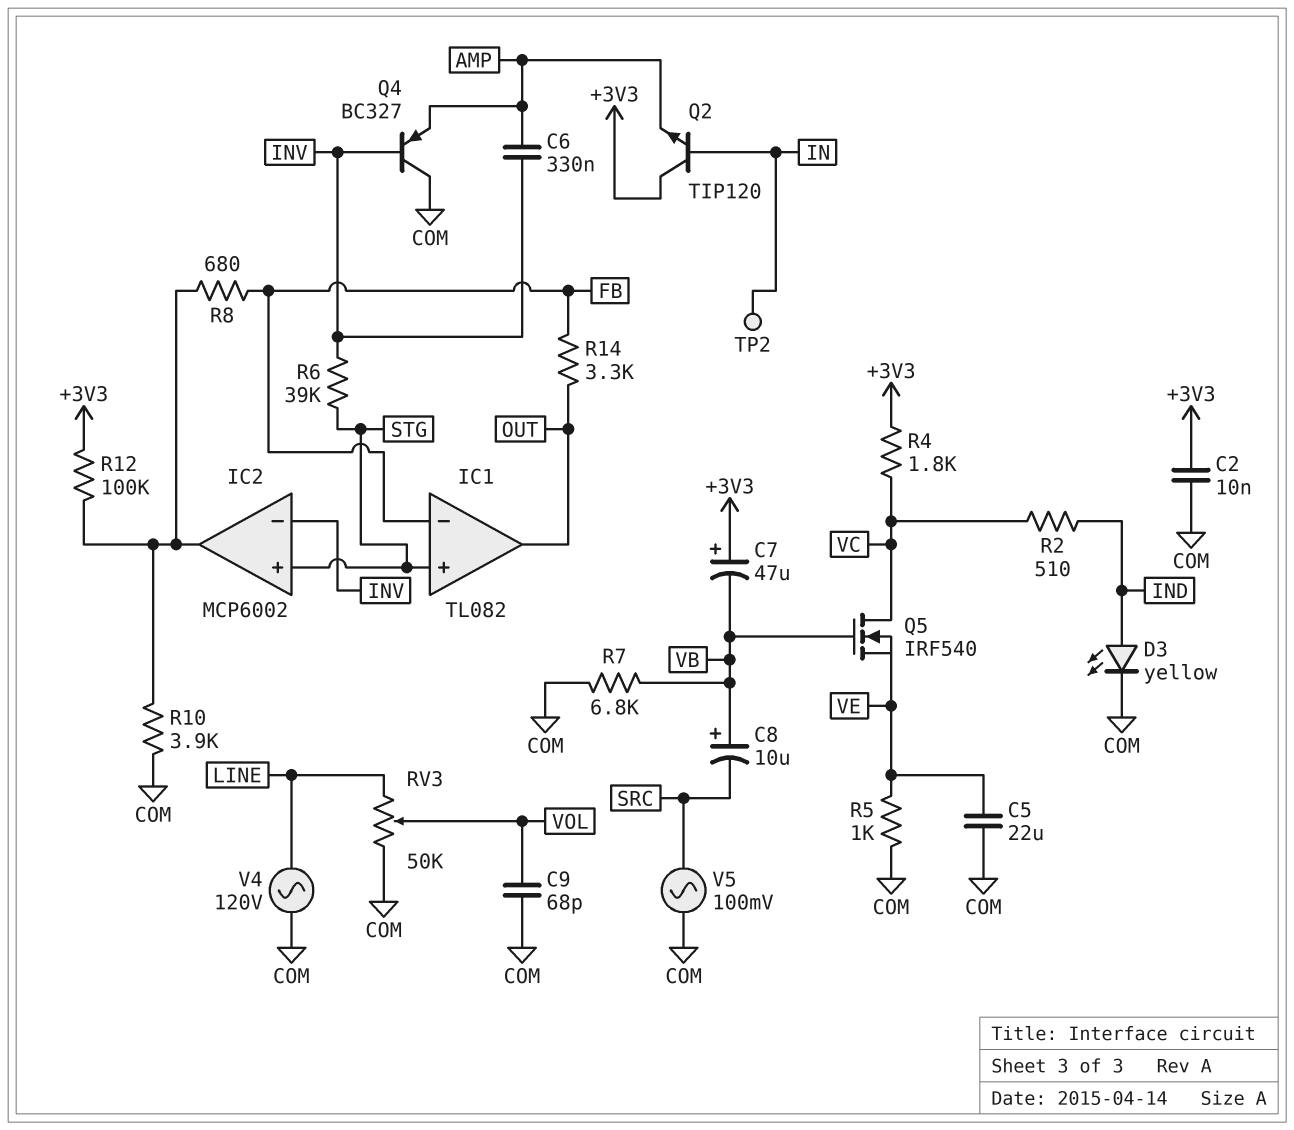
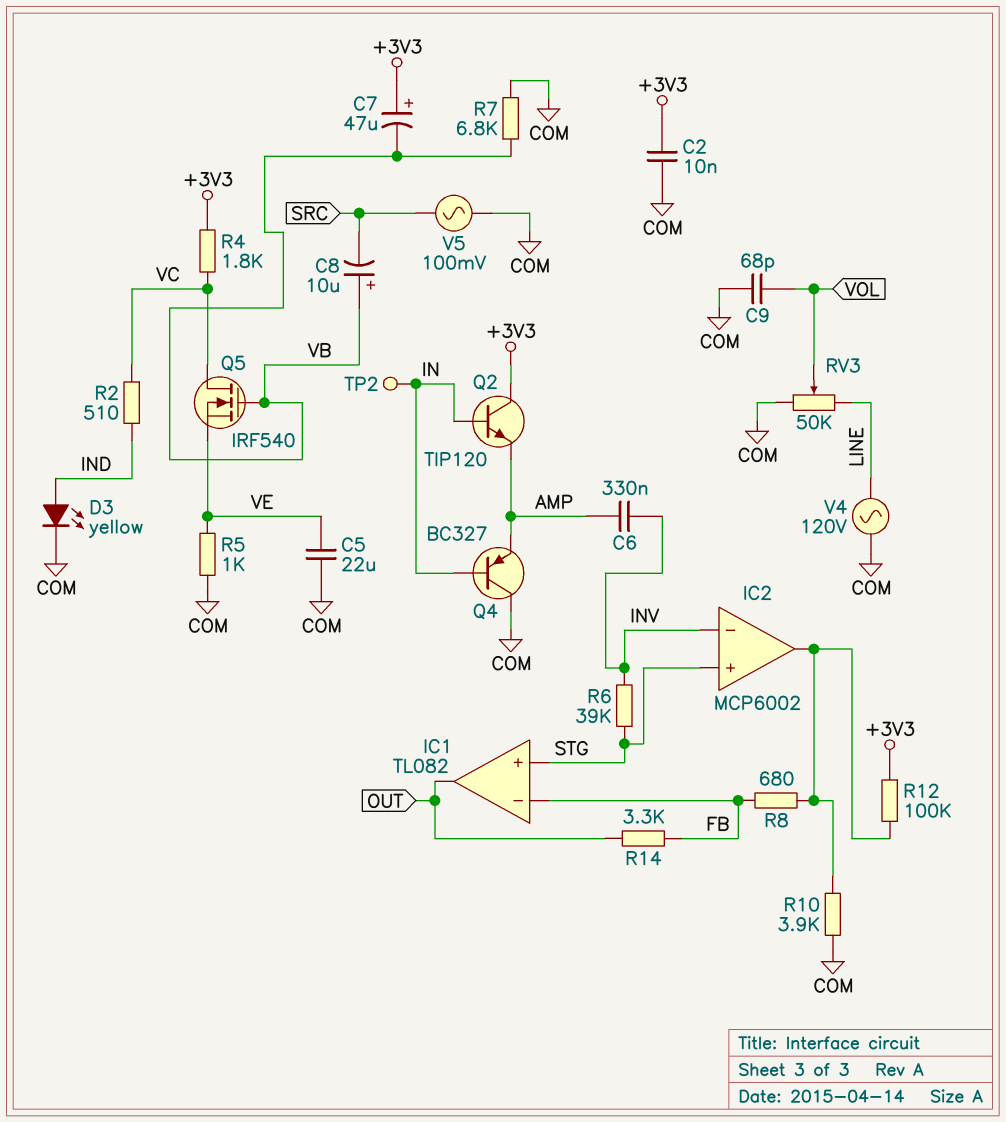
Q4: PNP BC327 (B INV, C COM, E AMP) -> PNP BC327 (B IN, C COM, E AMP)

